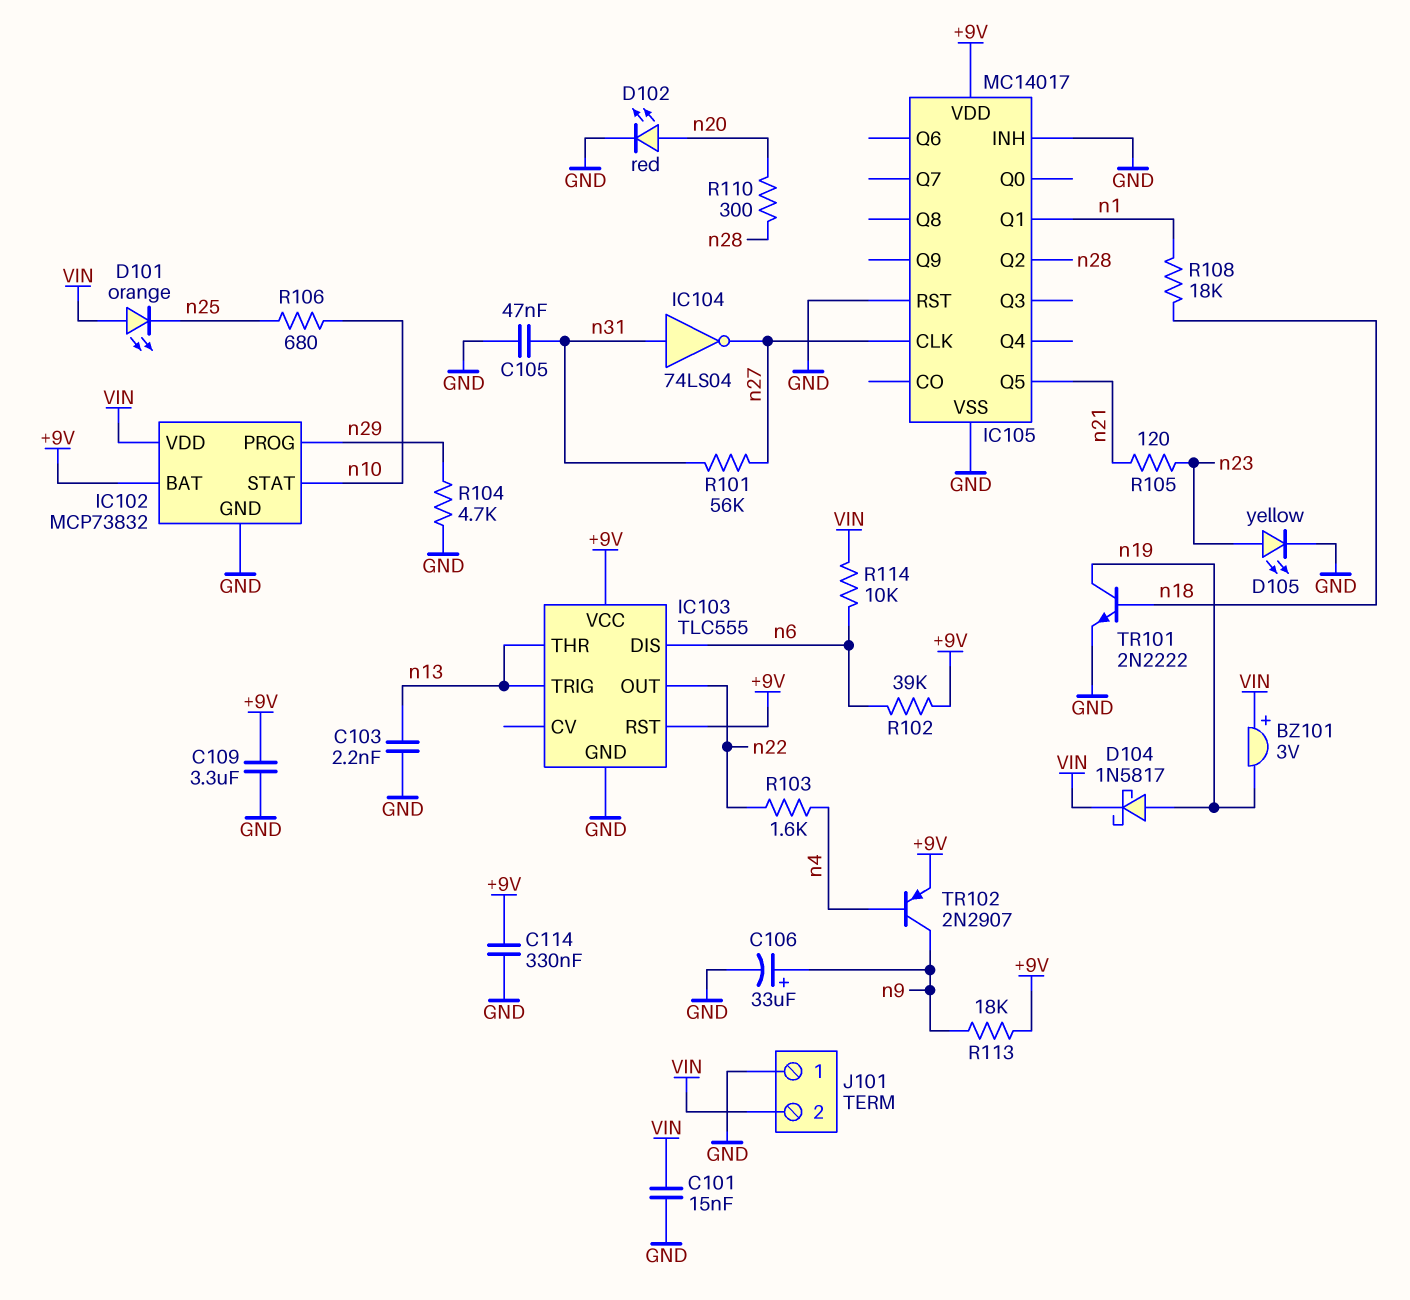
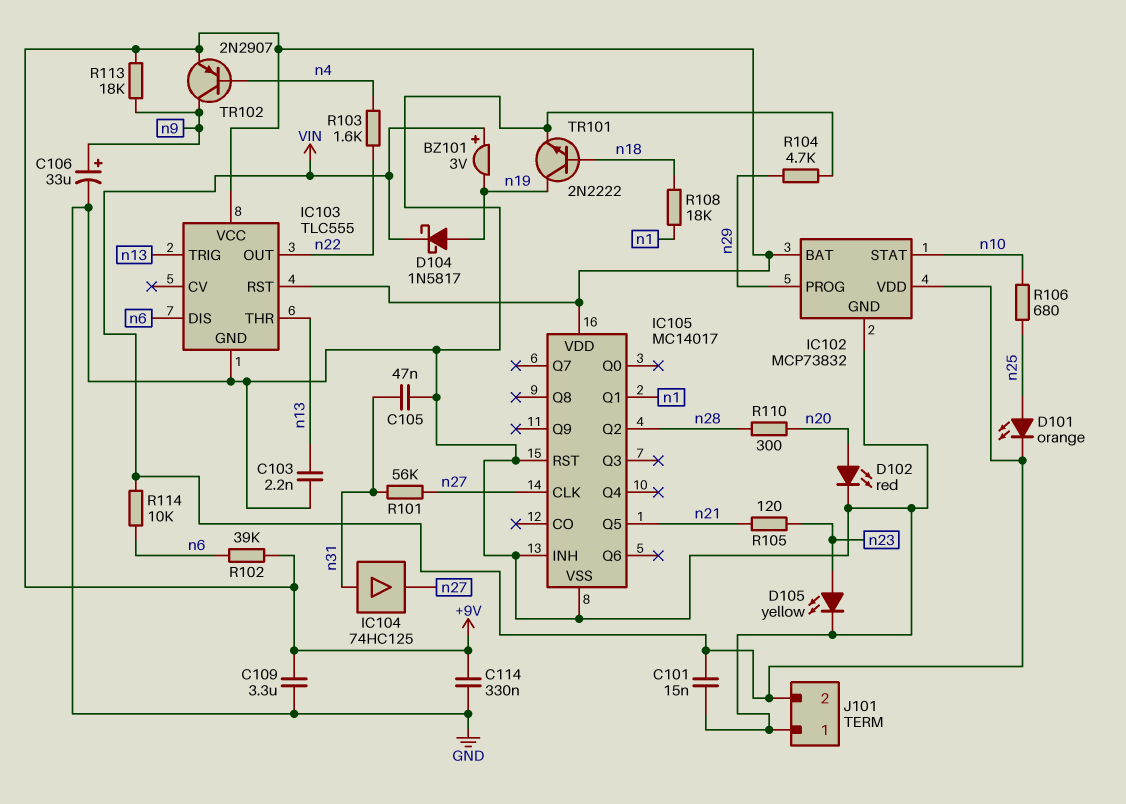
D101: LED orange (A VIN, K n25) -> LED orange (A n25, K VIN)
IC104: NOT 74LS04 (in n31, out n27) -> buffer 74HC125 (in n31, out n27)

